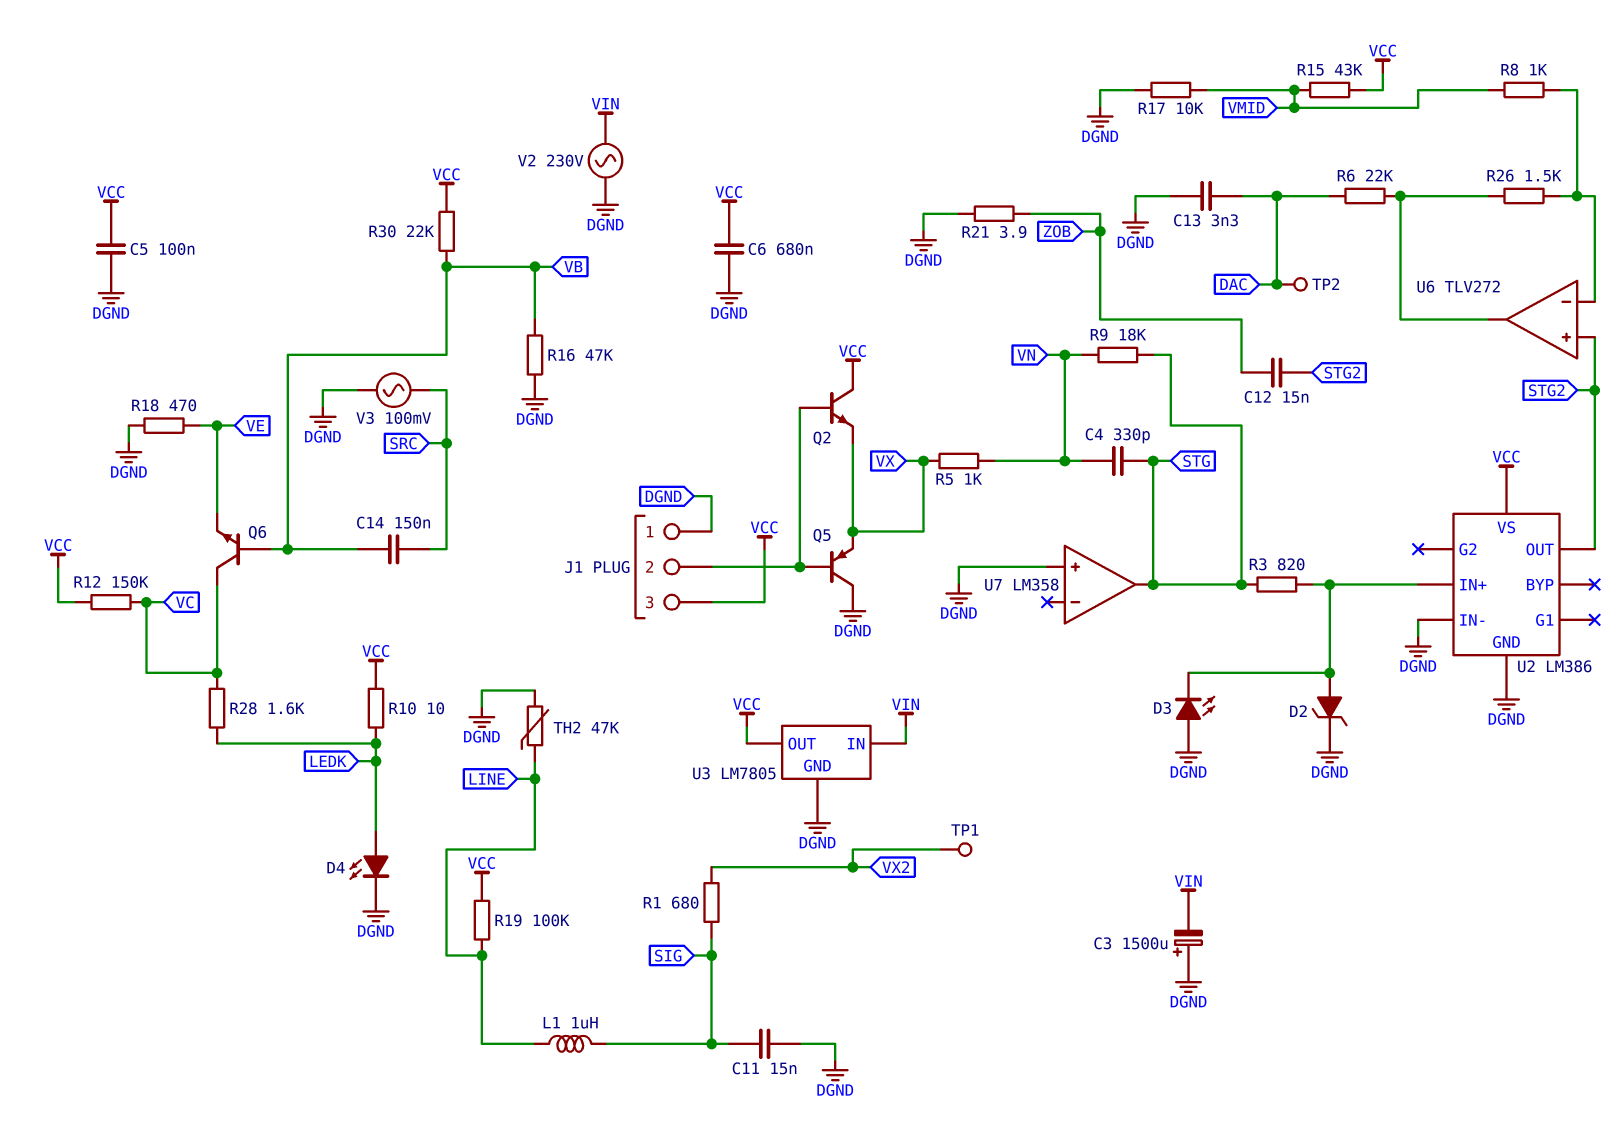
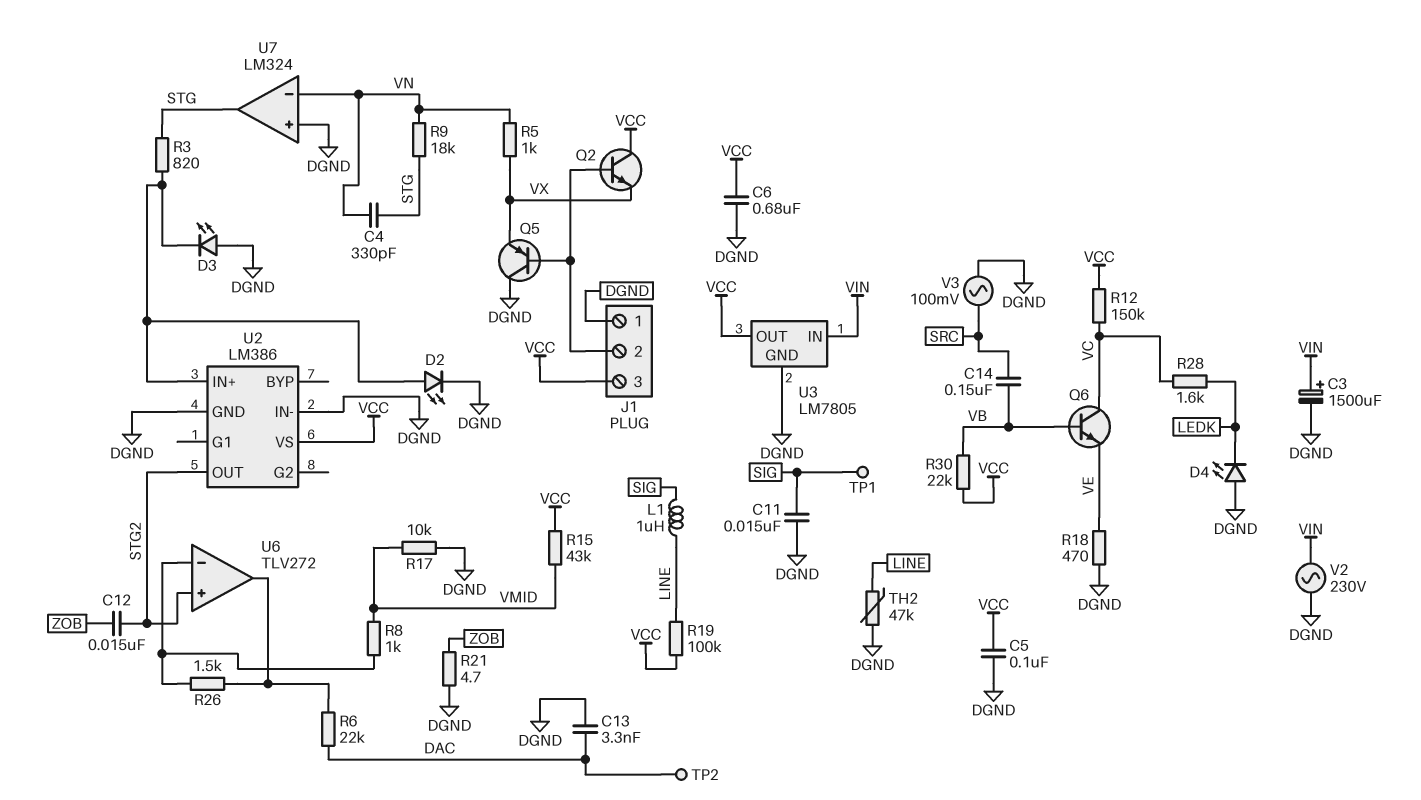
C3: 1500uF (plus DGND, minus VIN) -> 1500uF (plus VIN, minus DGND)
D2: zener (A U2/IN+, K DGND) -> LED (A U2/IN+, K DGND)
D4: LED (A LEDK, K DGND) -> LED (A DGND, K LEDK)
R1: 680 (SIG, VX2) -> none
R10: 10 (LEDK, VCC) -> none
R16: 47k (DGND, VB) -> none
R21: 3.9 (DGND, ZOB) -> 4.7 (DGND, ZOB)
TP1: test point (VX2) -> test point (SIG)
U7: LM358 -> LM324
U7 pin in-: none -> VN

